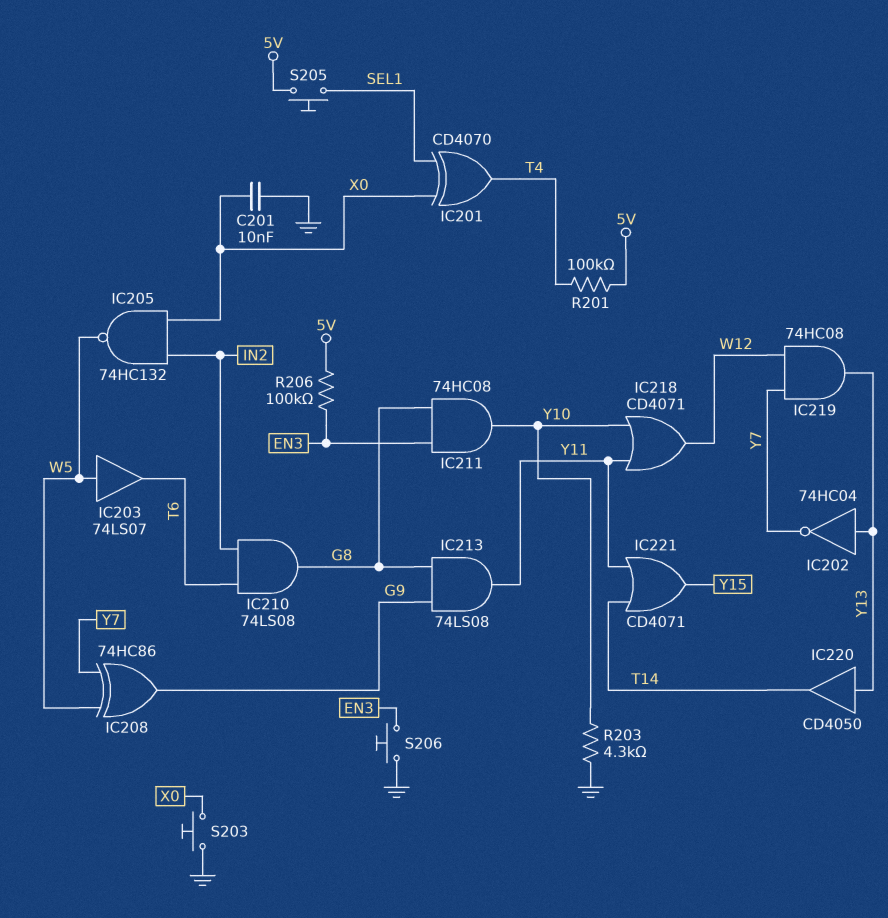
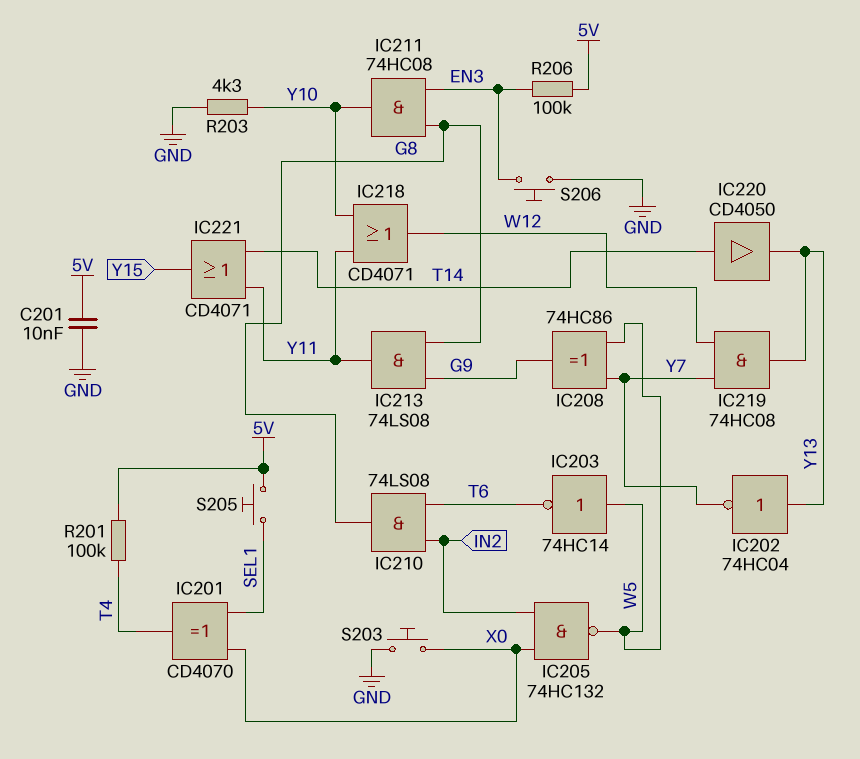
C201: 10nF (GND, X0) -> 10nF (5V, GND)
IC203: buffer 74LS07 (in W5, out T6) -> NOT 74HC14 (in W5, out T6)
IC220: buffer CD4050 (in Y13, out T14) -> buffer CD4050 (in T14, out Y13)

